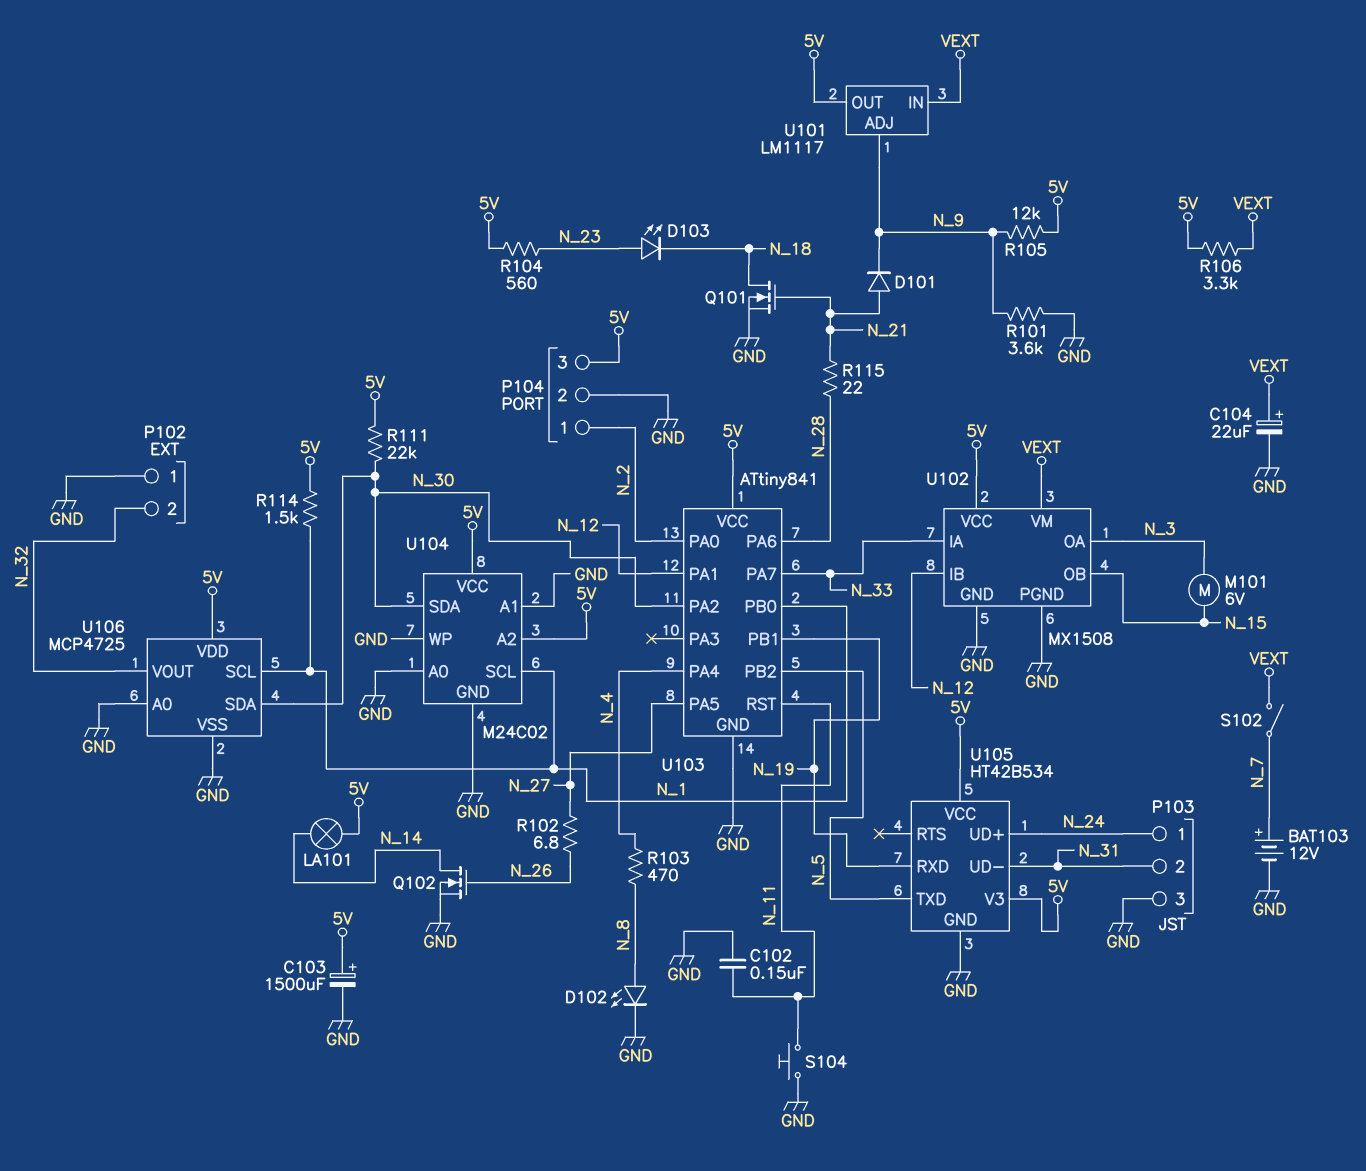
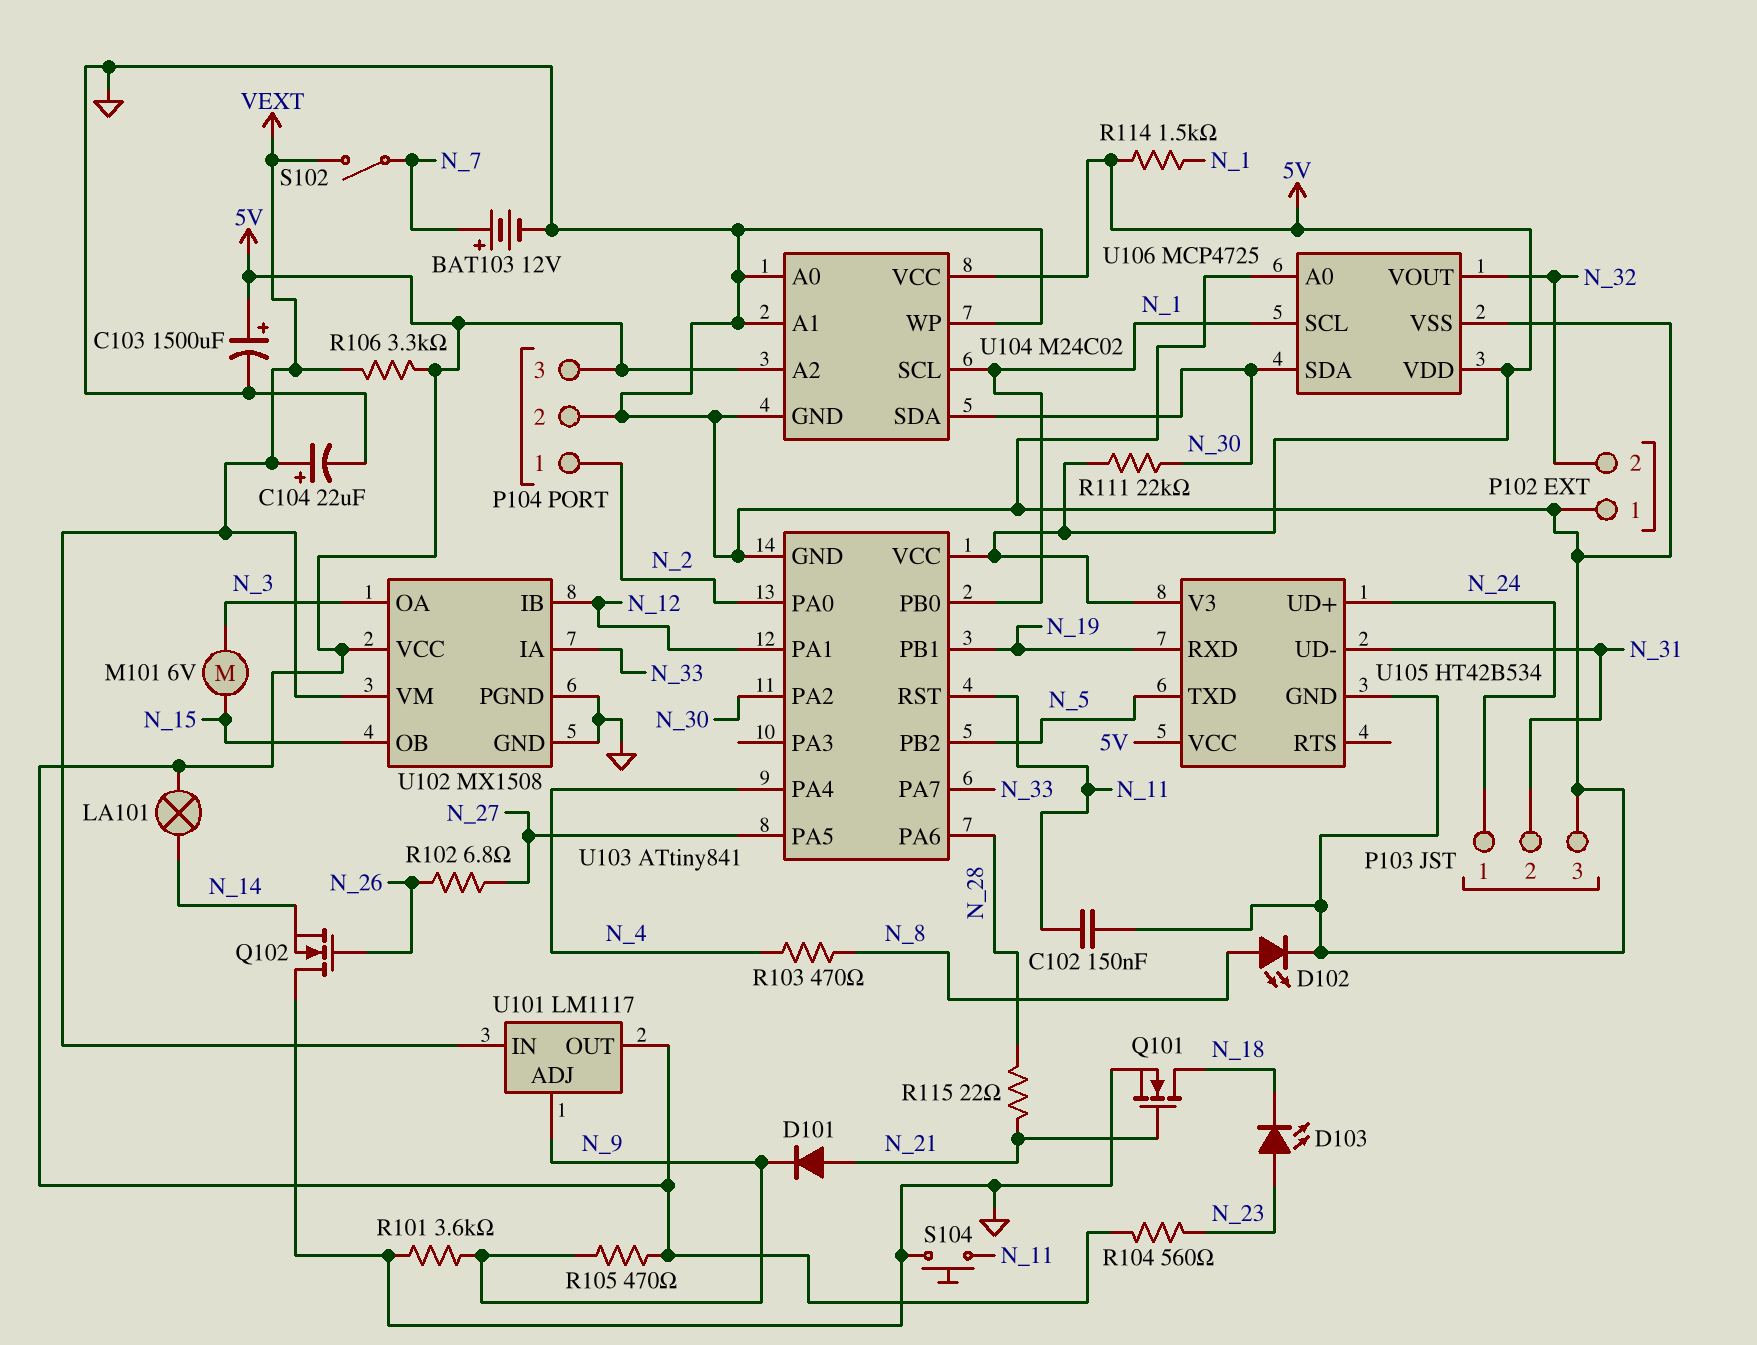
Q102: NMOS (G N_26, D N_14, S GND) -> NMOS (G N_26, D GND, S N_14)
R105: 12k (5V, N_9) -> 470 (5V, N_9)

